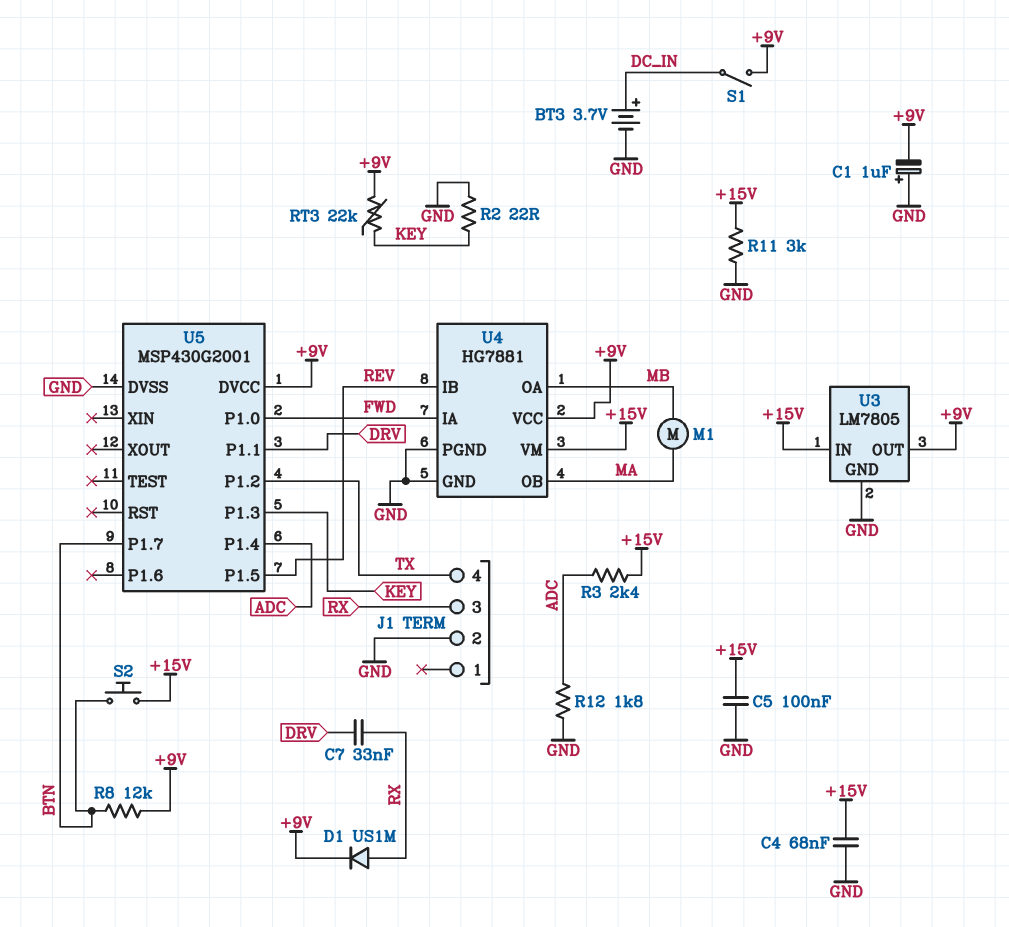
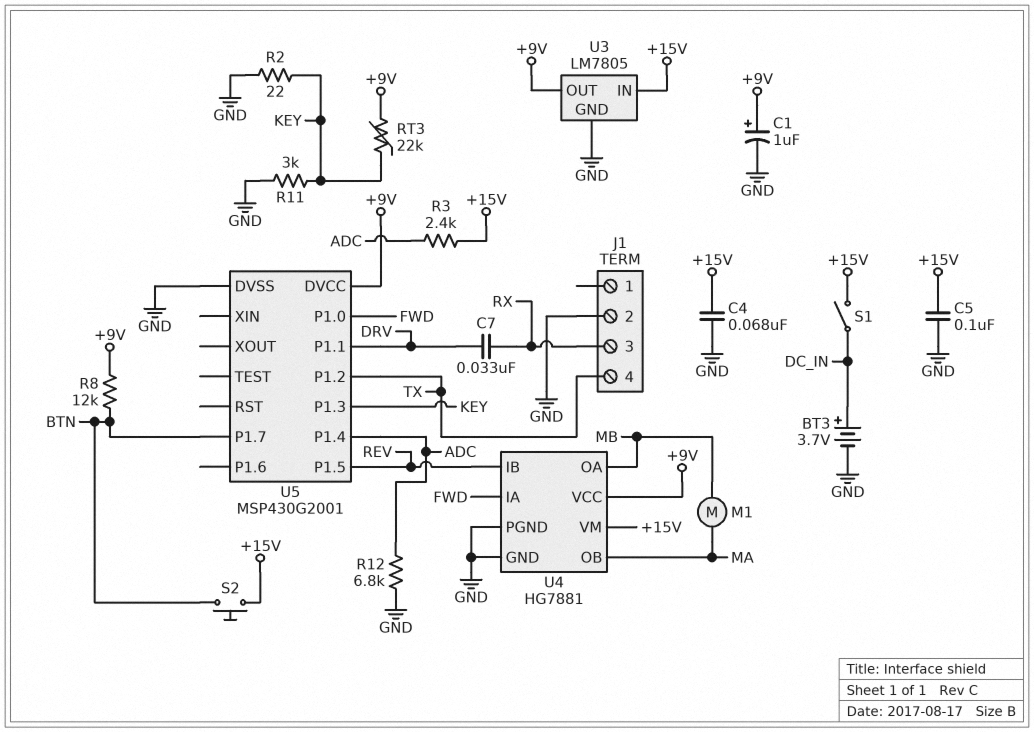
C1: 1uF (plus GND, minus +9V) -> 1uF (plus +9V, minus GND)
D1: diode US1M (A RX, K +9V) -> none
R11: 3k (+15V, GND) -> 3k (GND, KEY)
R12: 1.8k (ADC, GND) -> 6.8k (ADC, GND)
S1: switch (+9V, DC_IN) -> switch (+15V, DC_IN)

